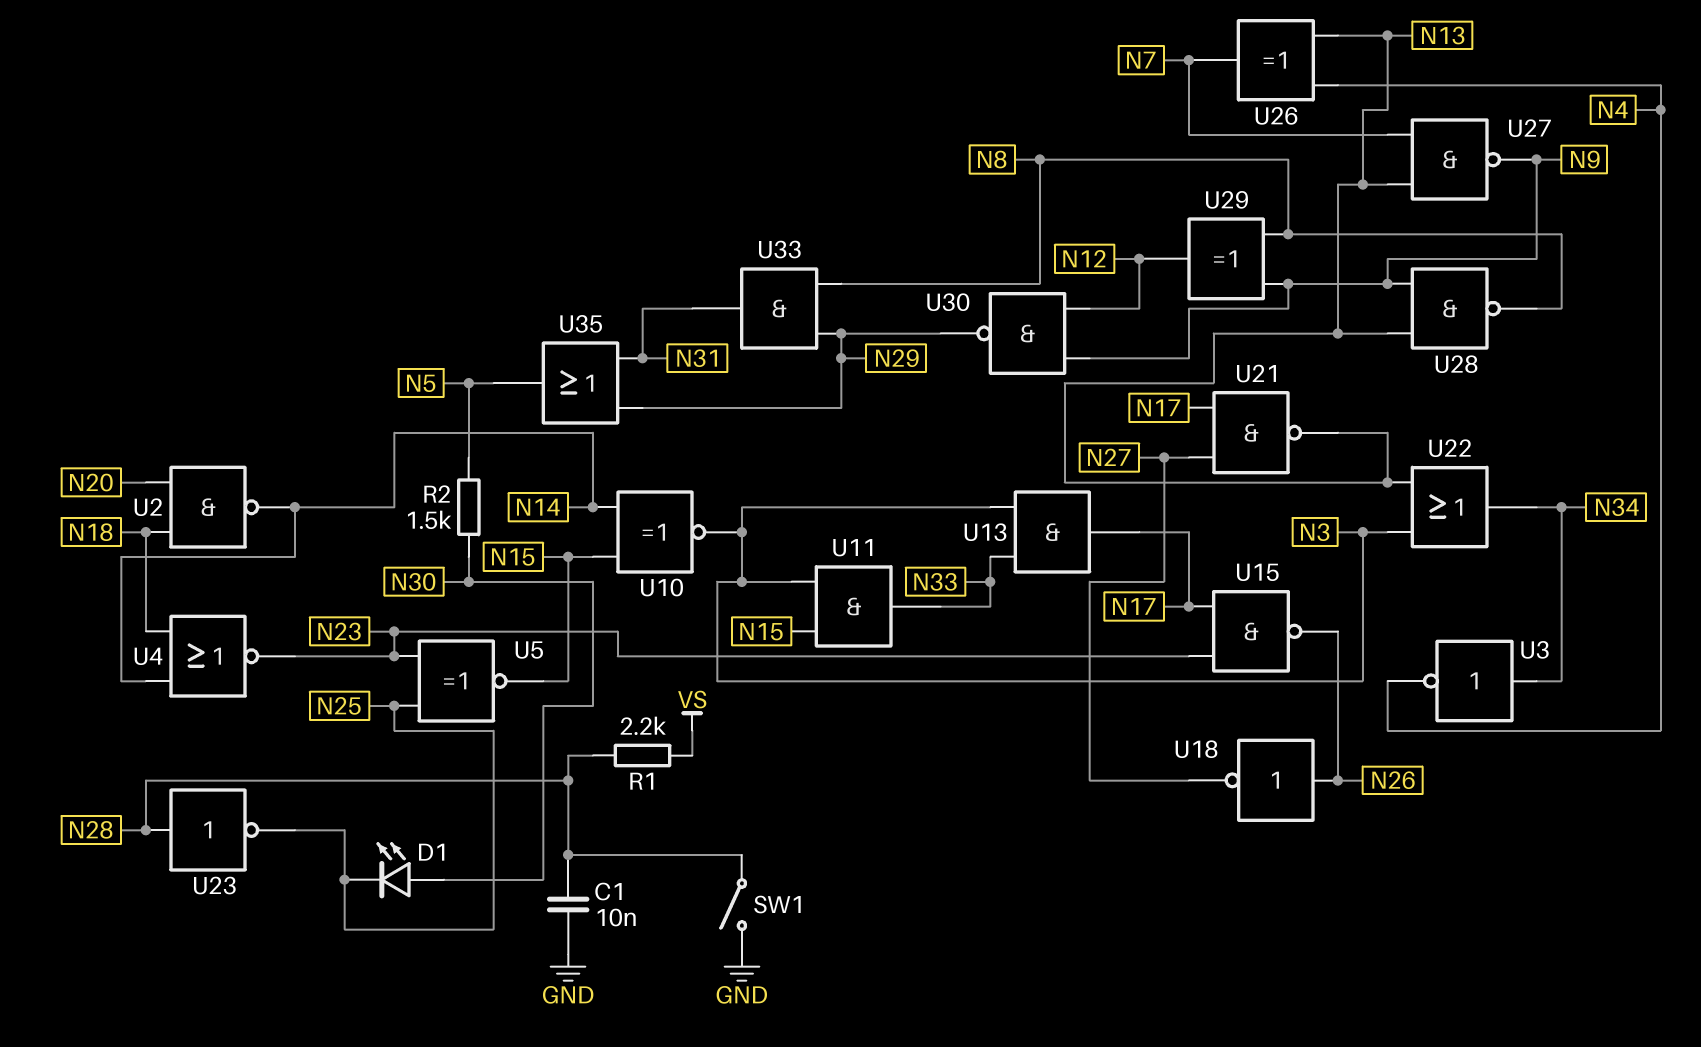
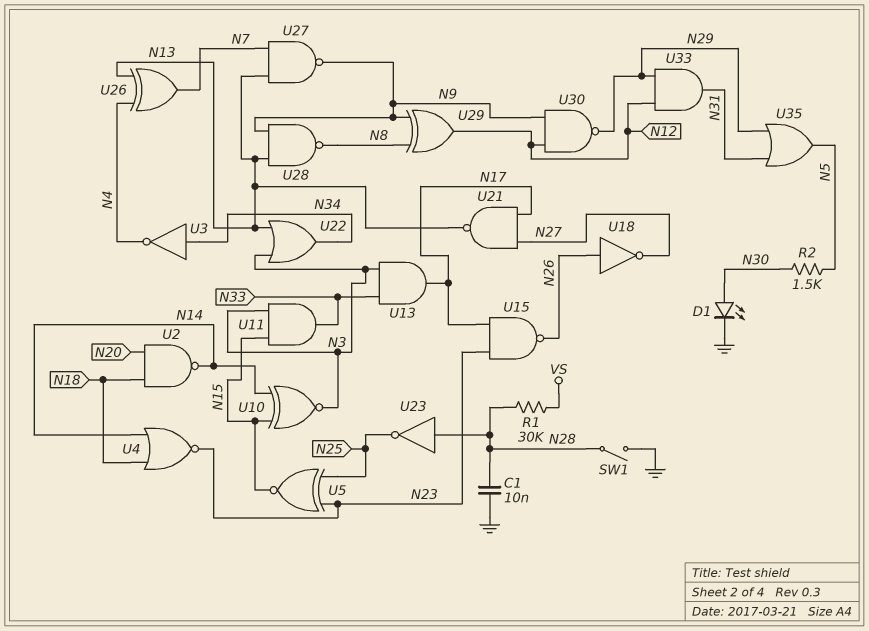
D1: LED (A N30, K N25) -> LED (A N30, K GND)
R1: 2.2k (N28, VS) -> 30k (N28, VS)
U33: AND (in N8, in N29, out N31) -> AND (in N12, in N29, out N31)

